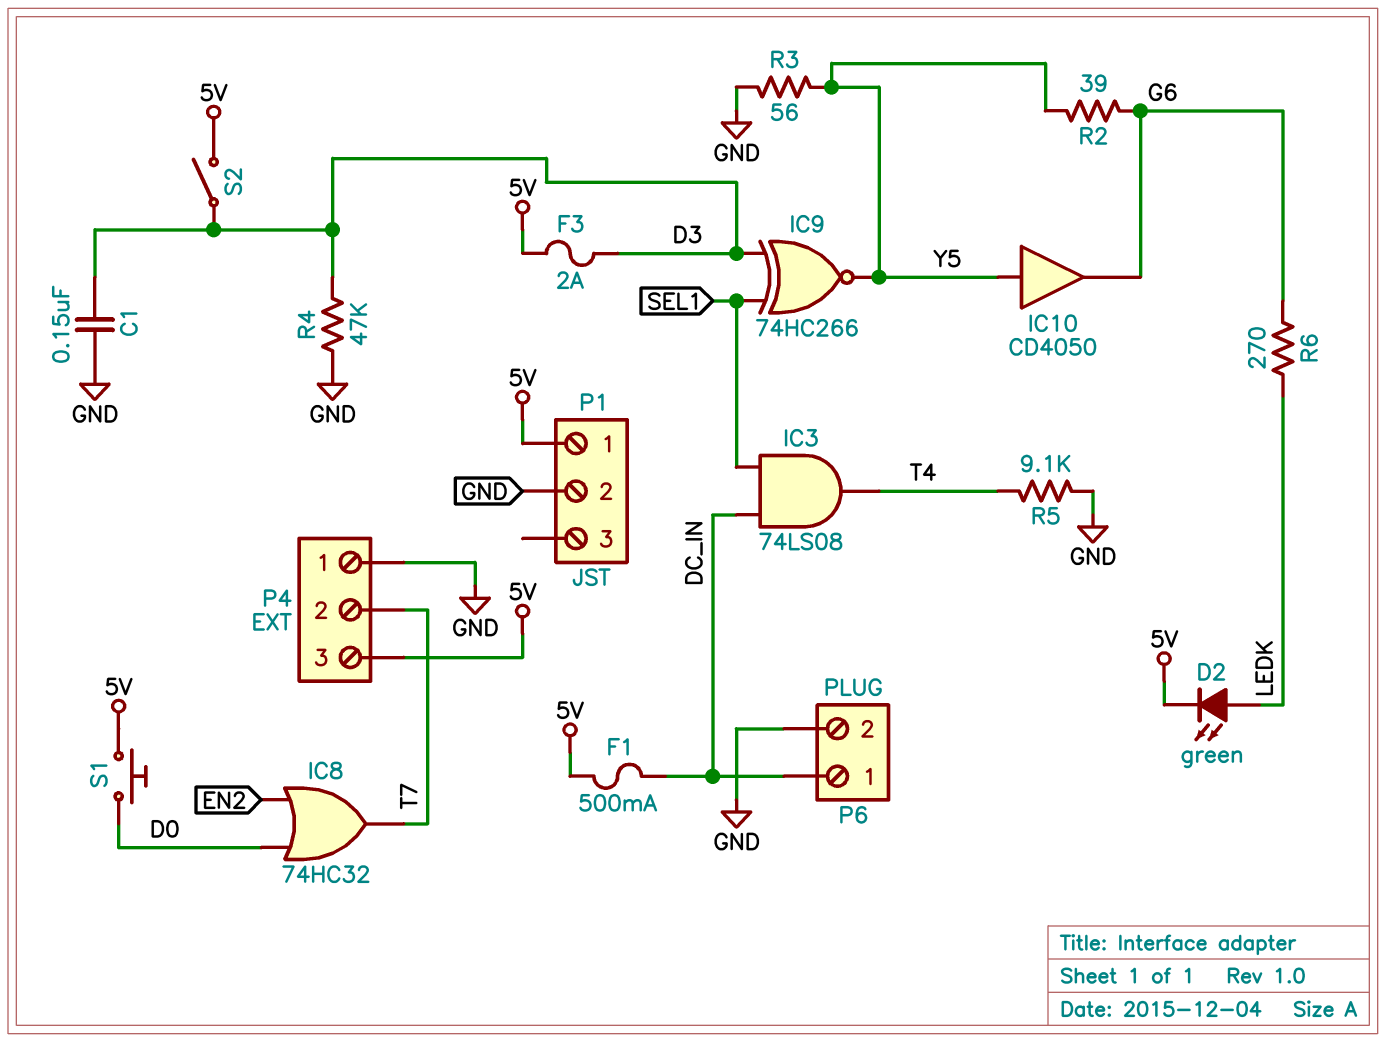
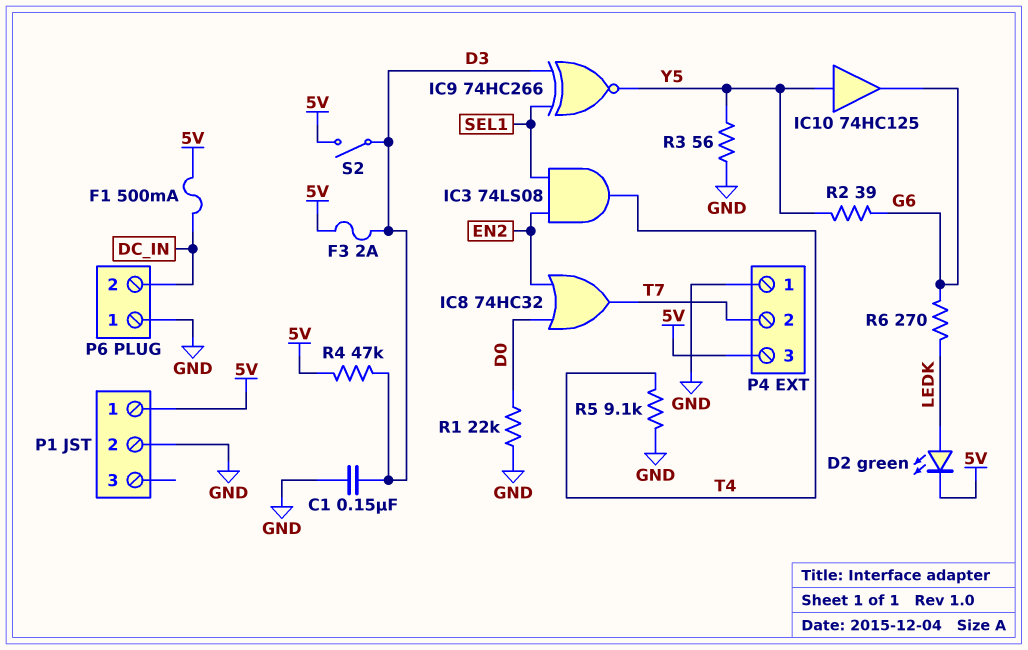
IC3: AND 74LS08 (in DC_IN, in SEL1, out T4) -> AND 74LS08 (in EN2, in SEL1, out T4)
IC10: buffer CD4050 (in Y5, out G6) -> buffer 74HC125 (in Y5, out G6)
P6 pin 1: DC_IN -> GND
P6 pin 2: GND -> DC_IN
R1: none -> 22k (D0, GND)
R4: 47k (D3, GND) -> 47k (5V, D3)
S1: button (5V, D0) -> none

